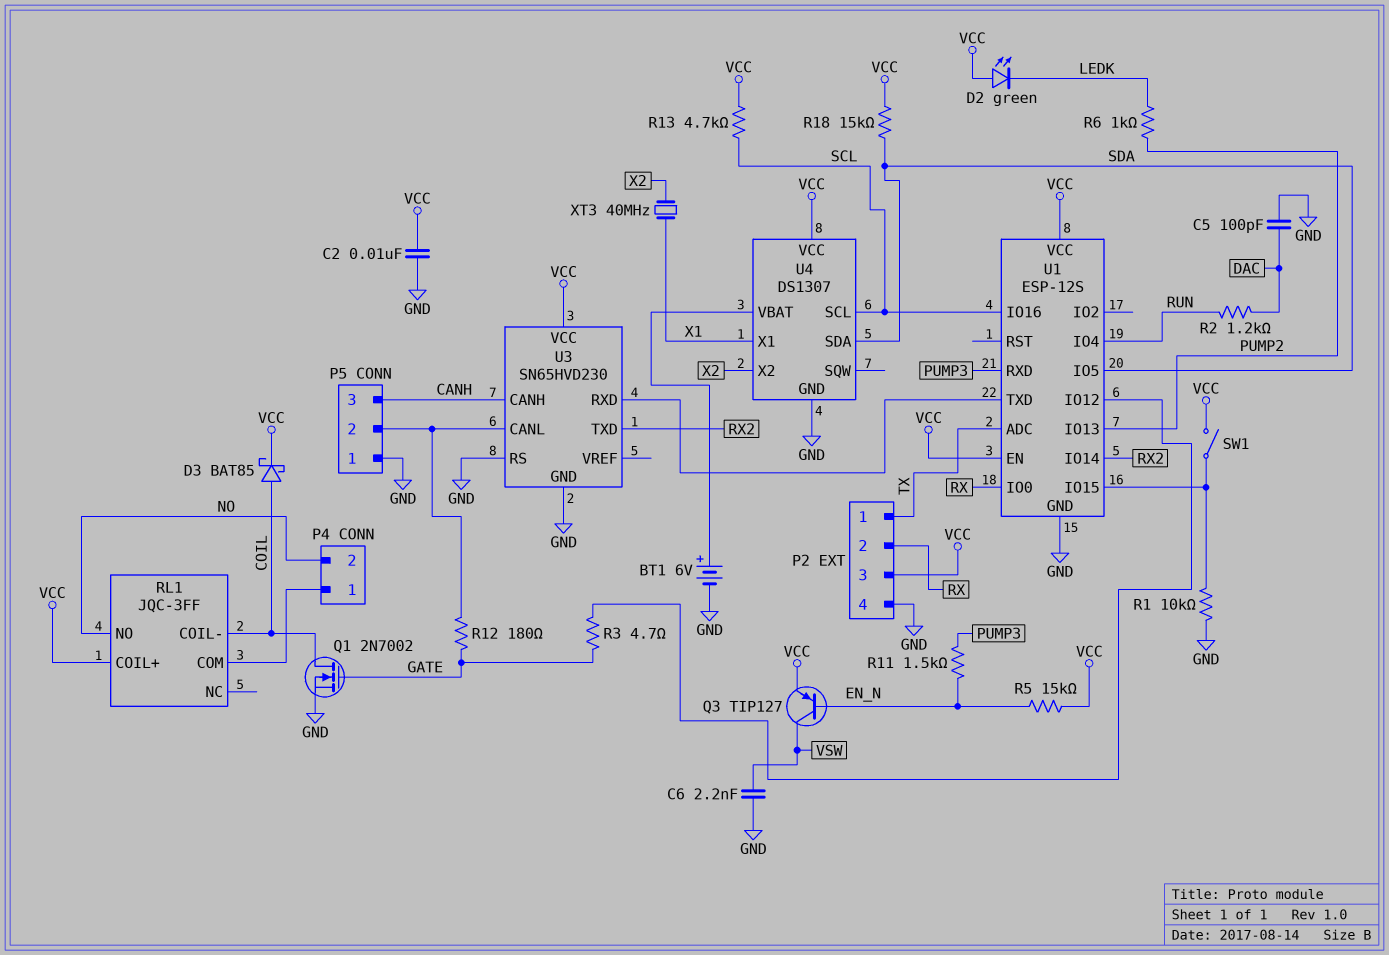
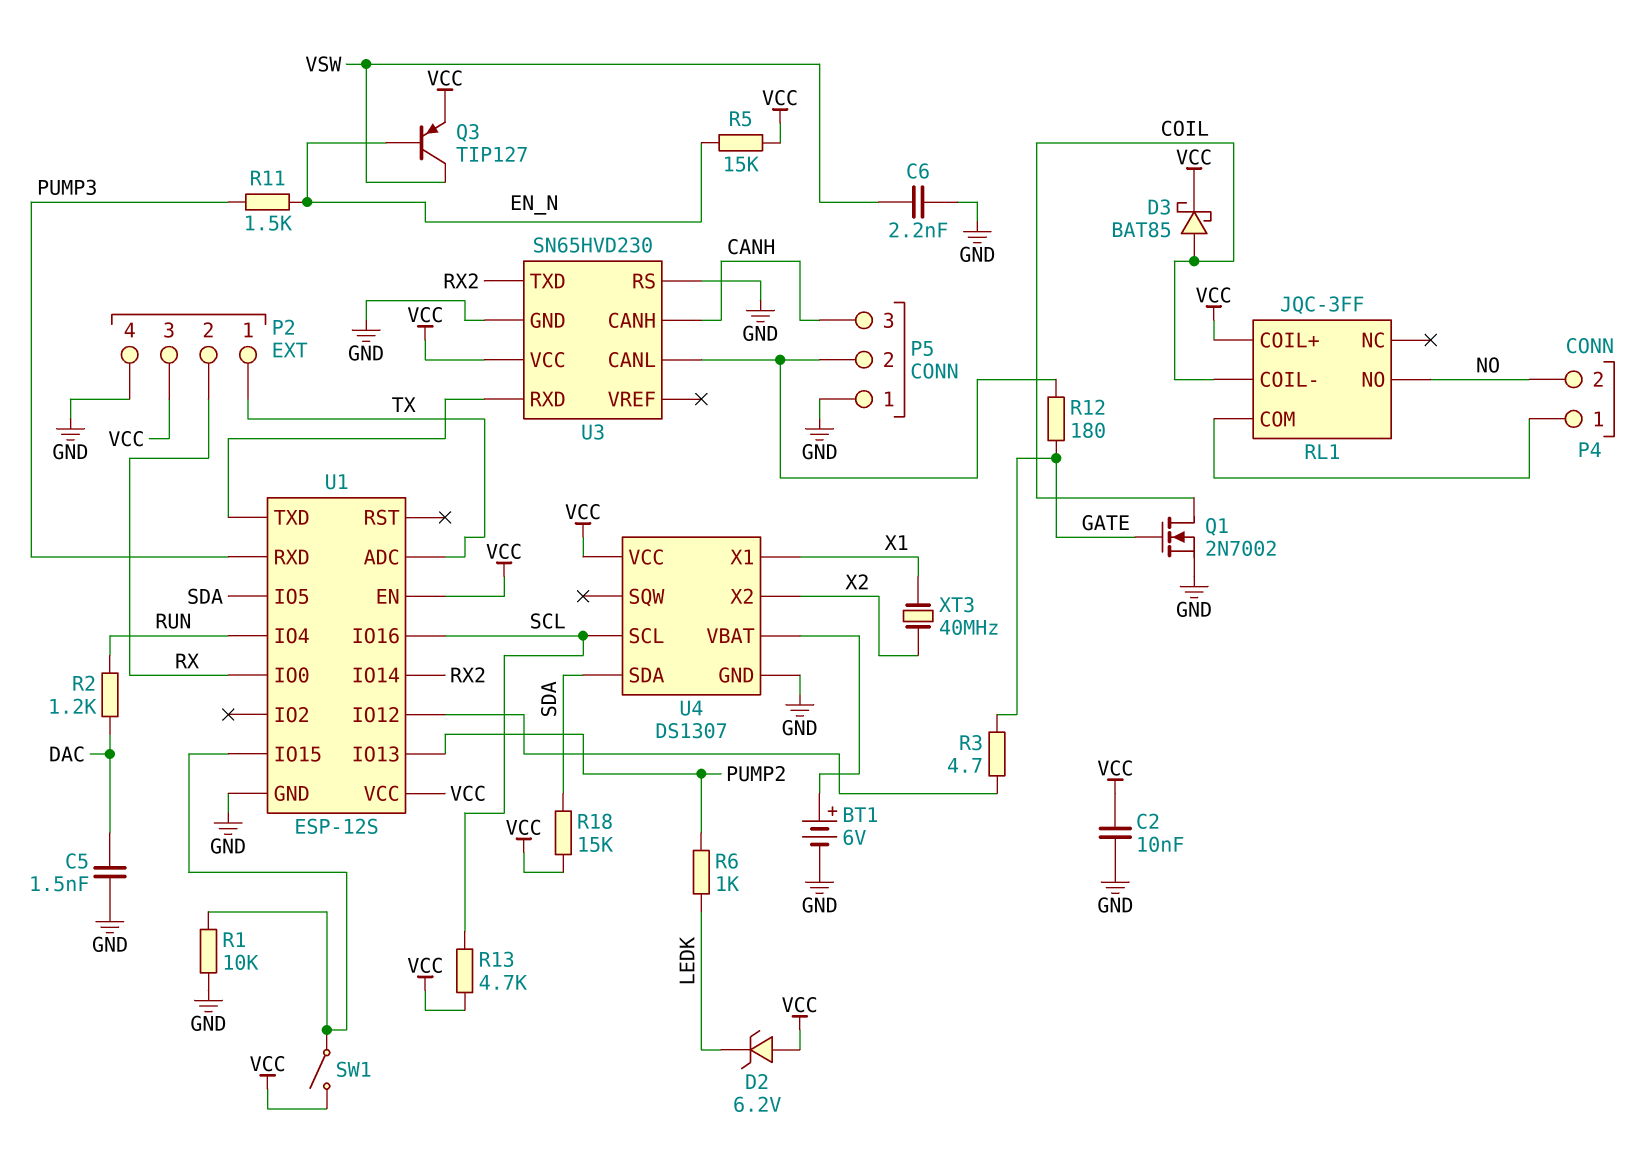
C5: 100pF (DAC, GND) -> 1.5nF (DAC, GND)
D2: LED green (A VCC, K LEDK) -> zener 6.2V (A VCC, K LEDK)

